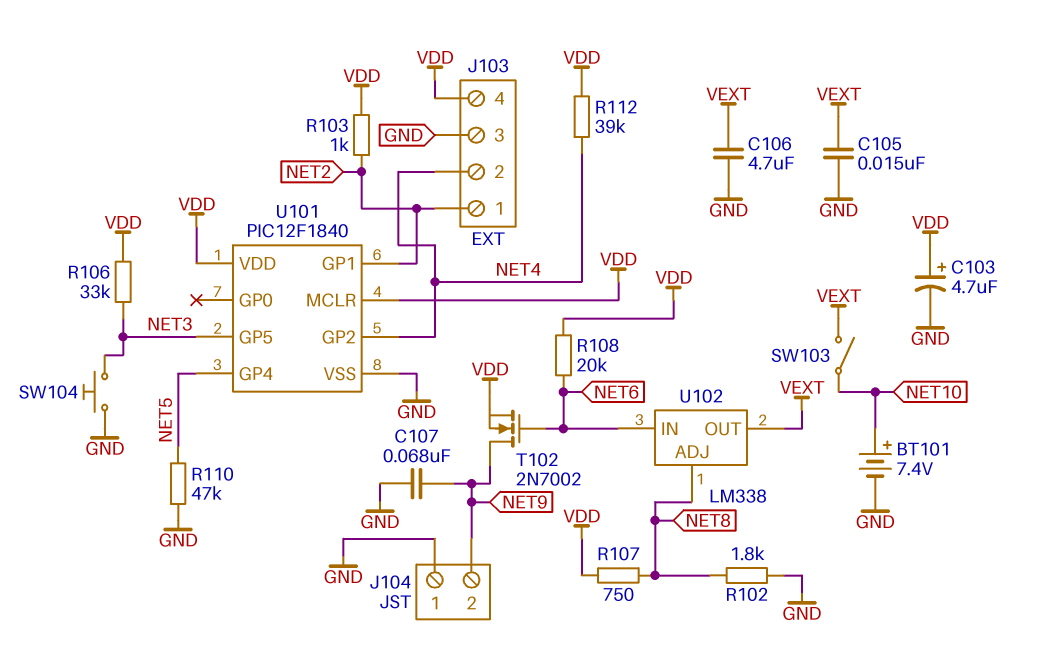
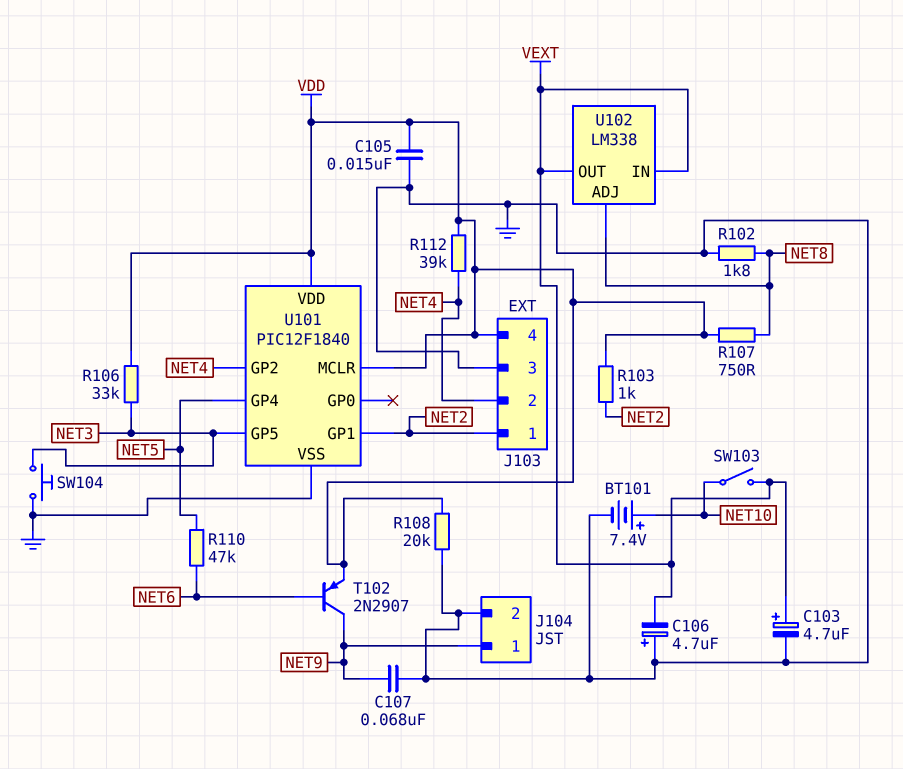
C103: 4.7uF (plus VDD, minus GND) -> 4.7uF (plus VEXT, minus GND)
C105: 15nF (GND, VEXT) -> 15nF (GND, VDD)
C106: 4.7uF (GND, VEXT) -> 4.7uF (plus GND, minus VEXT)
J104 pin 1: GND -> NET9
J104 pin 2: NET9 -> GND
R108: 20k (NET6, VDD) -> 20k (GND, VDD)
R110: 47k (GND, NET5) -> 47k (NET5, NET6)
T102: NMOS 2N7002 (G NET6, D NET9, S VDD) -> PNP 2N2907 (B NET6, C NET9, E VDD)
U102 pin IN: NET6 -> VEXT

